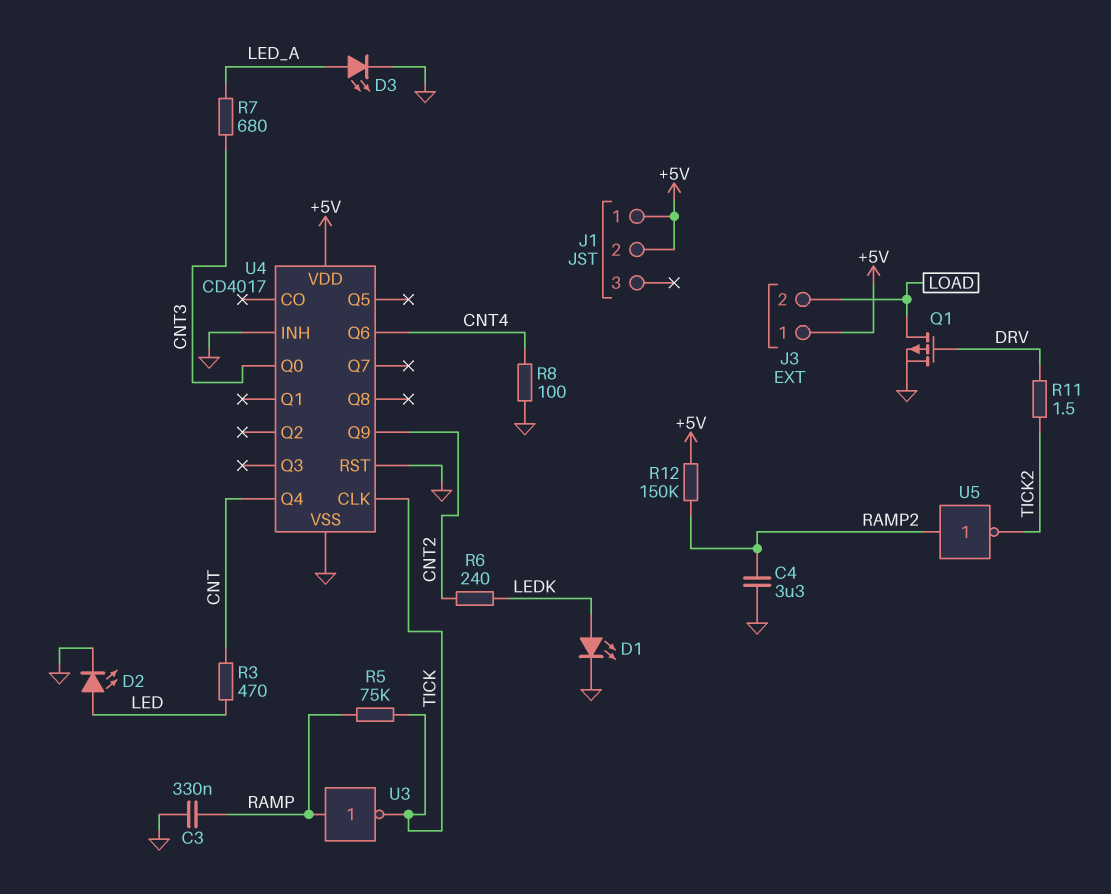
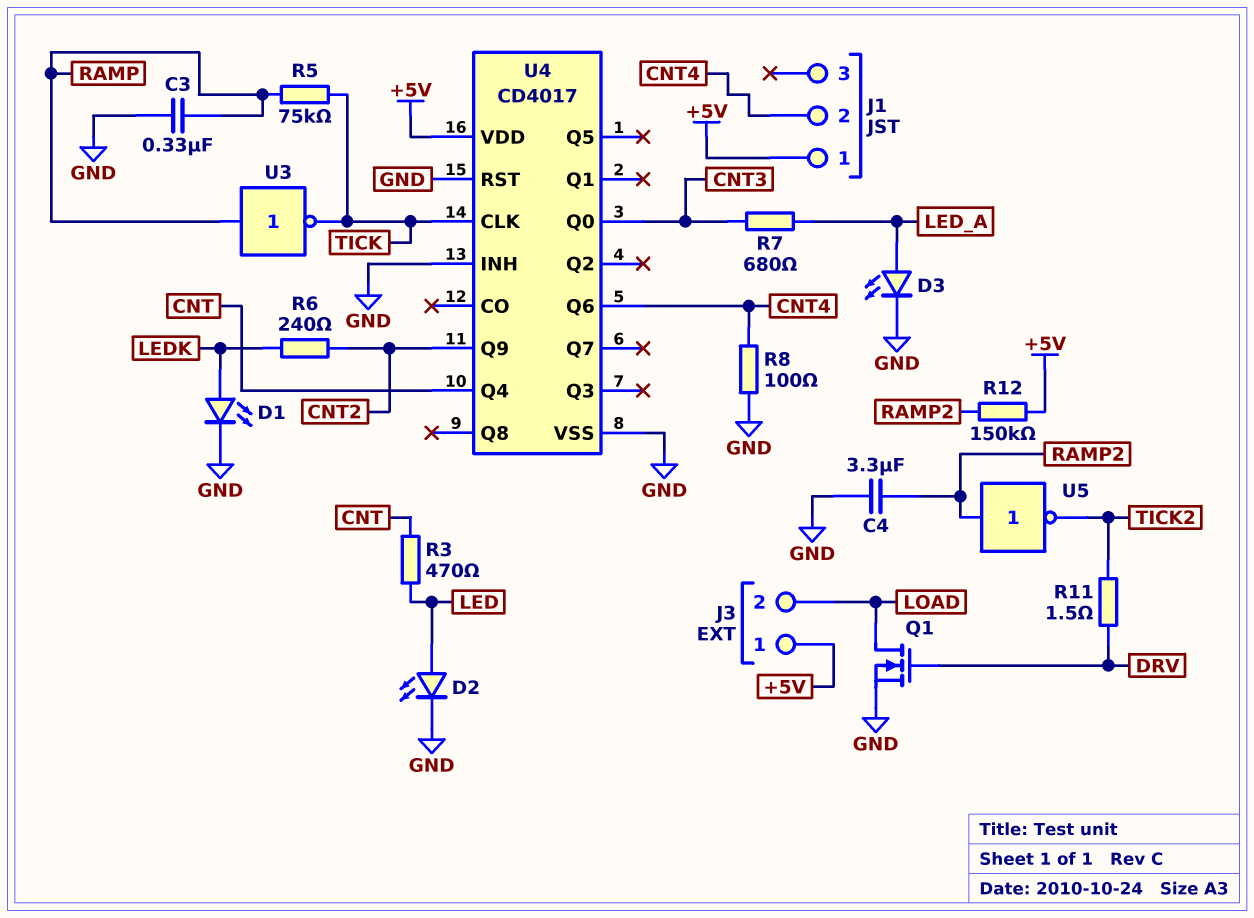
J1 pin 2: +5V -> CNT4
Q1: PMOS (G DRV, D LOAD, S GND) -> NMOS (G DRV, D LOAD, S GND)

